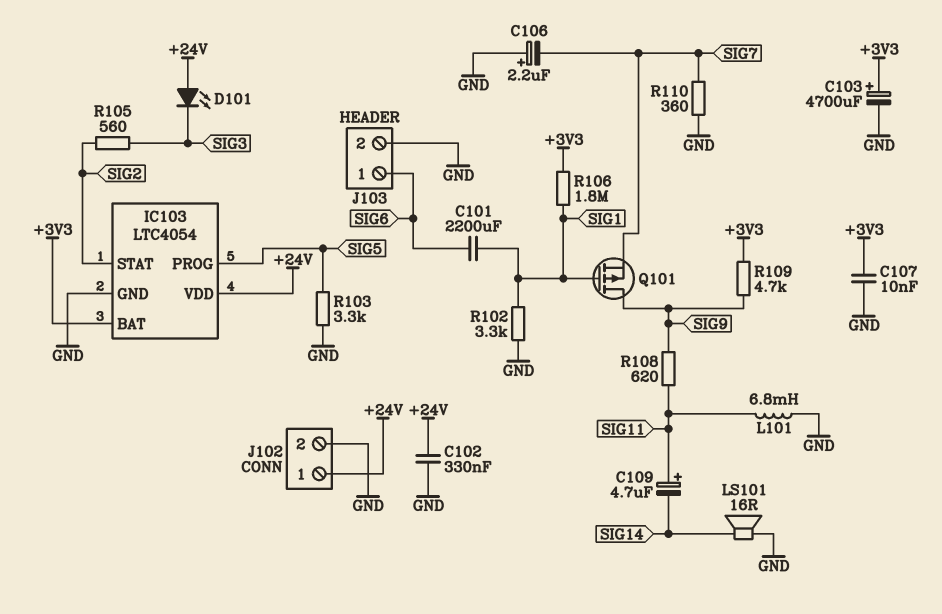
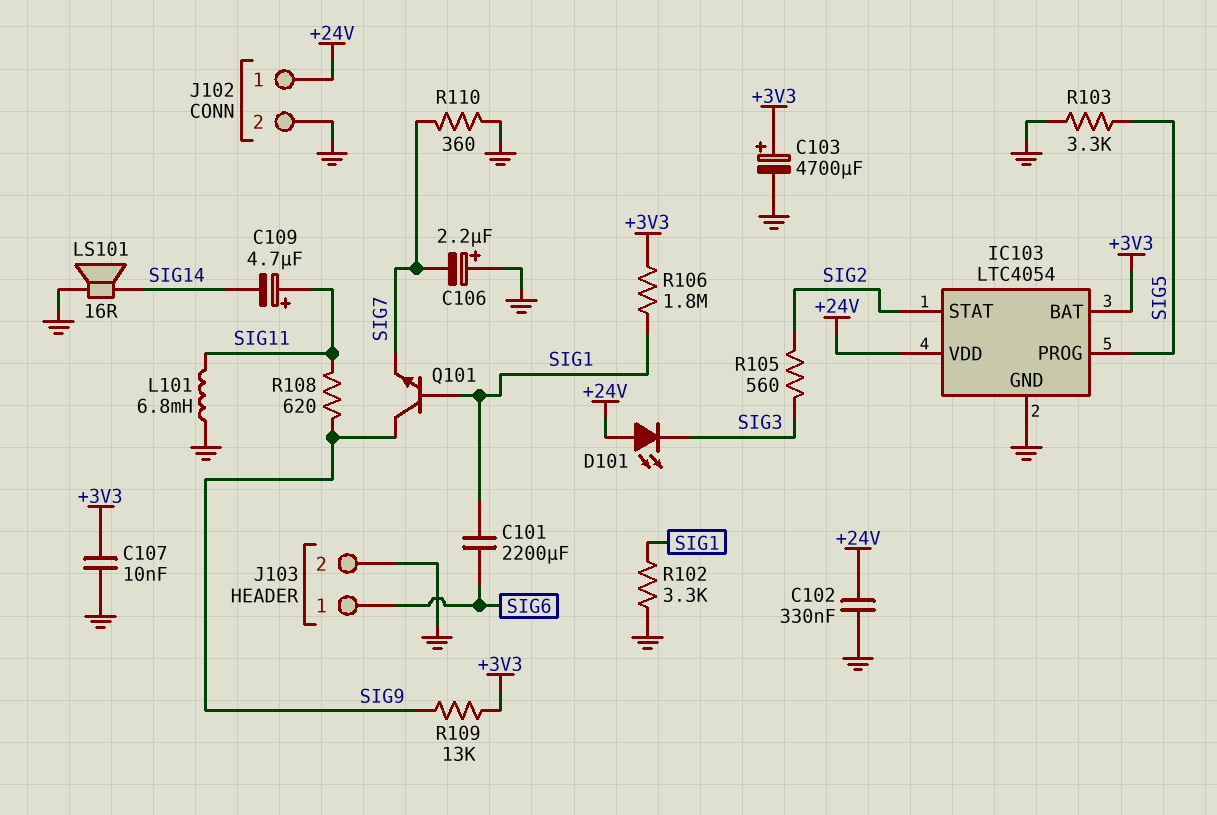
Q101: PMOS (G SIG1, D SIG9, S SIG7) -> NPN (B SIG1, C SIG9, E SIG7)
R109: 4.7k (+3V3, SIG9) -> 13k (+3V3, SIG9)

